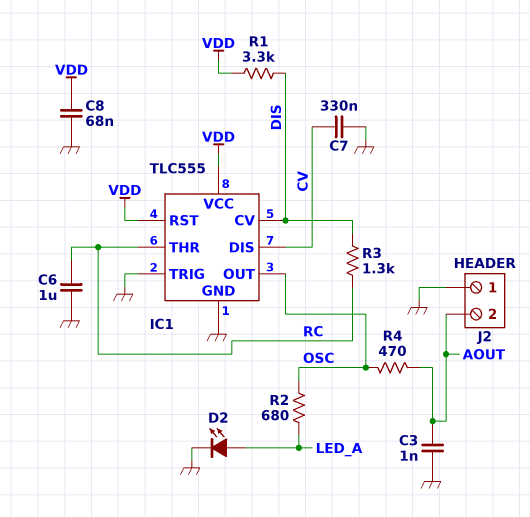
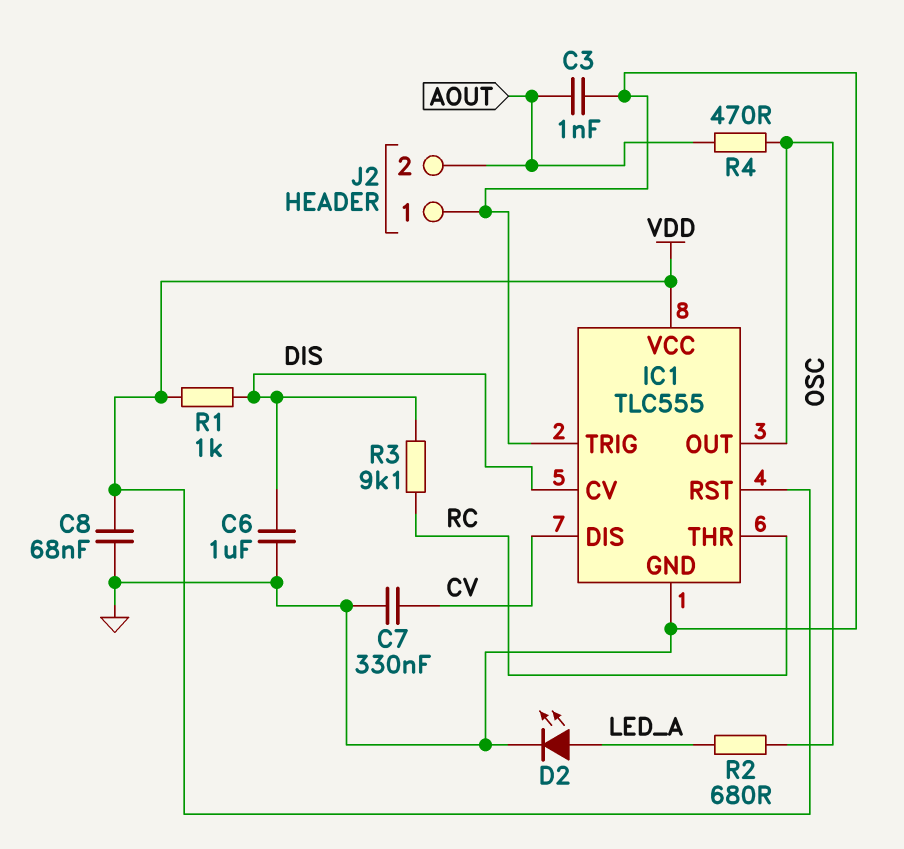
C6: 1uF (GND, RC) -> 1uF (DIS, GND)
R1: 3.3k (DIS, VDD) -> 1k (DIS, VDD)
R3: 1.3k (DIS, RC) -> 9.1k (DIS, RC)

